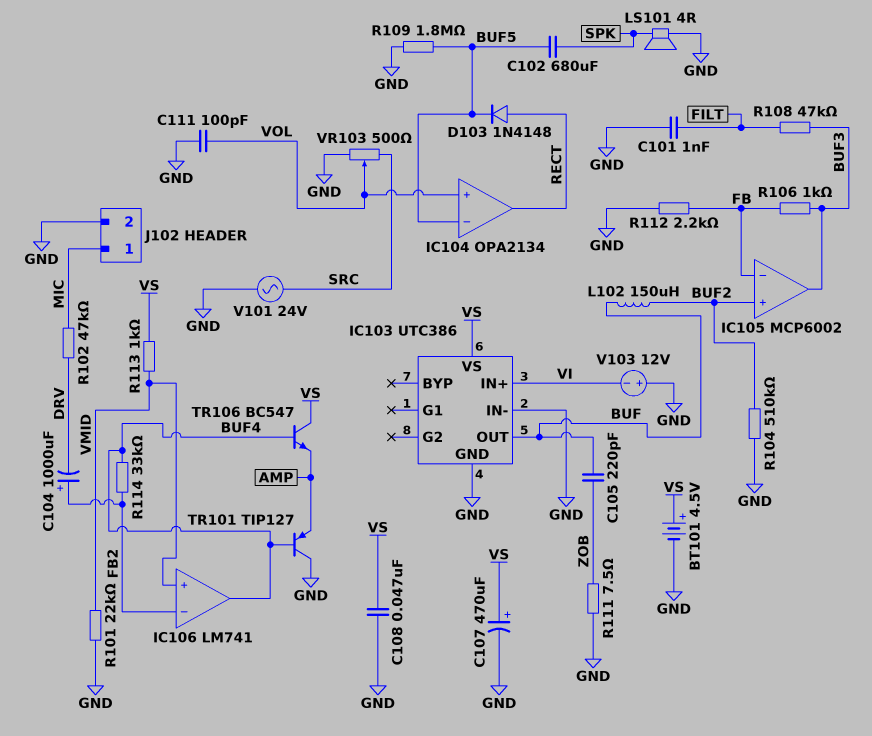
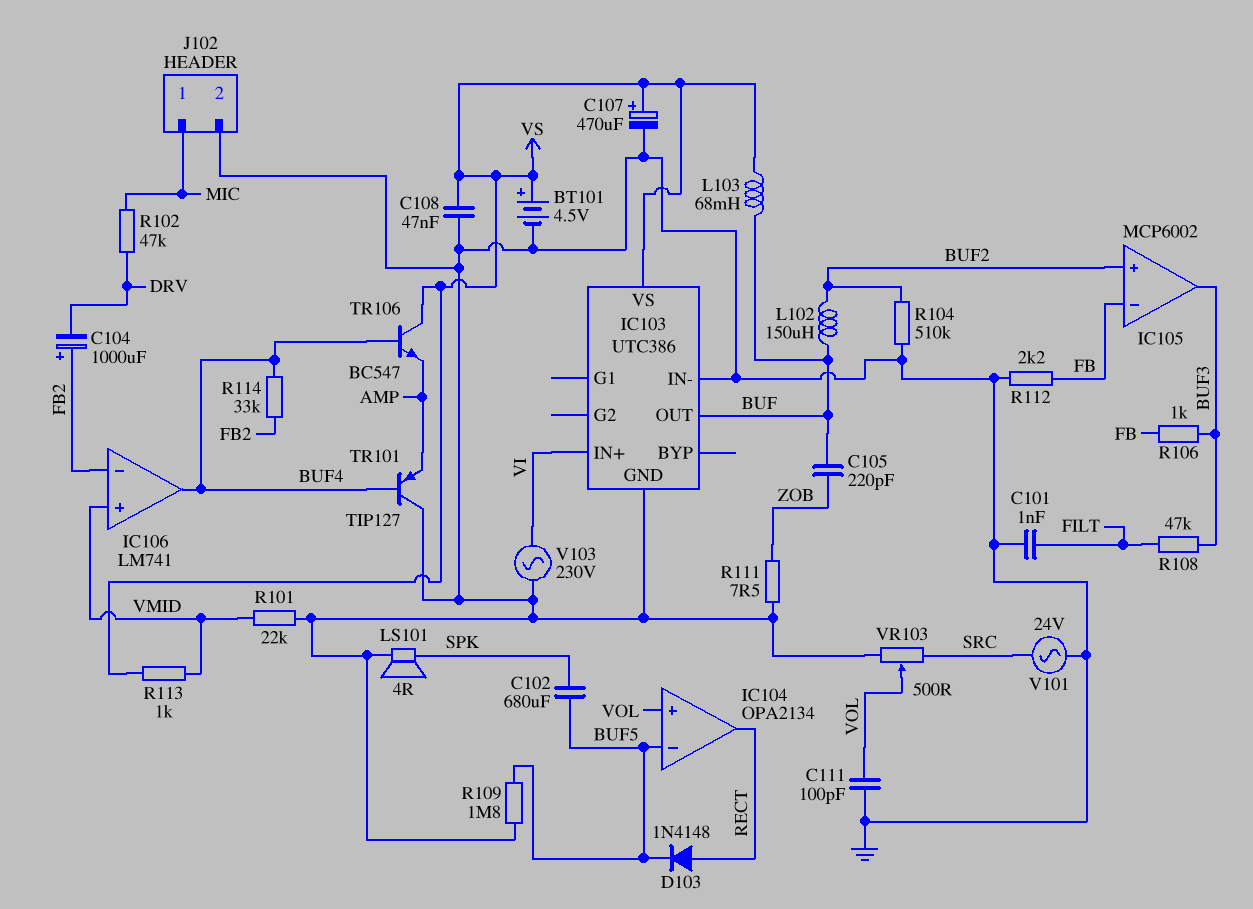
L103: none -> 68mH (BUF, VS)
V103: 12V (plus GND, minus VI) -> AC 230V (GND, VI)

